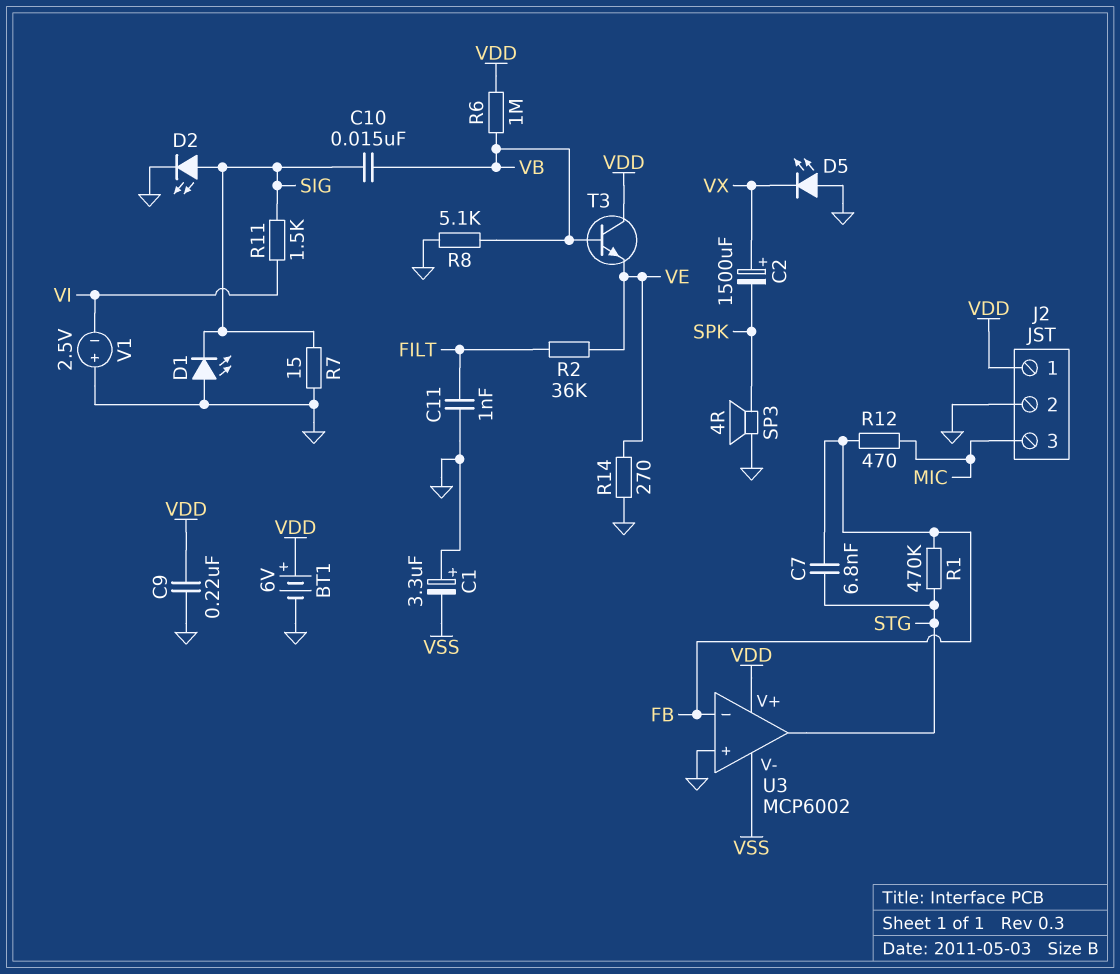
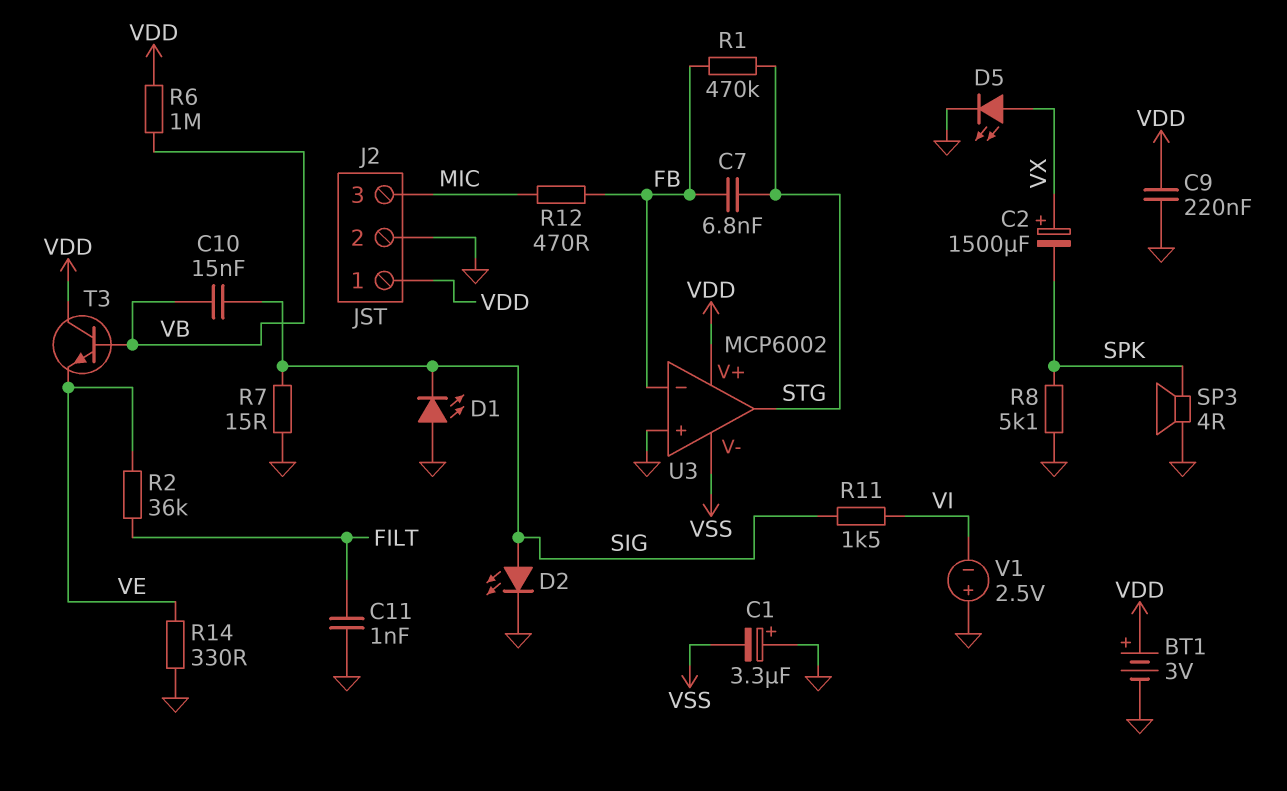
BT1: 6V (plus VDD, minus GND) -> 3V (plus VDD, minus GND)
D5: LED (A GND, K VX) -> LED (A VX, K GND)
R8: 5.1k (GND, VB) -> 5.1k (GND, SPK)
R14: 270 (GND, VE) -> 330 (GND, VE)

